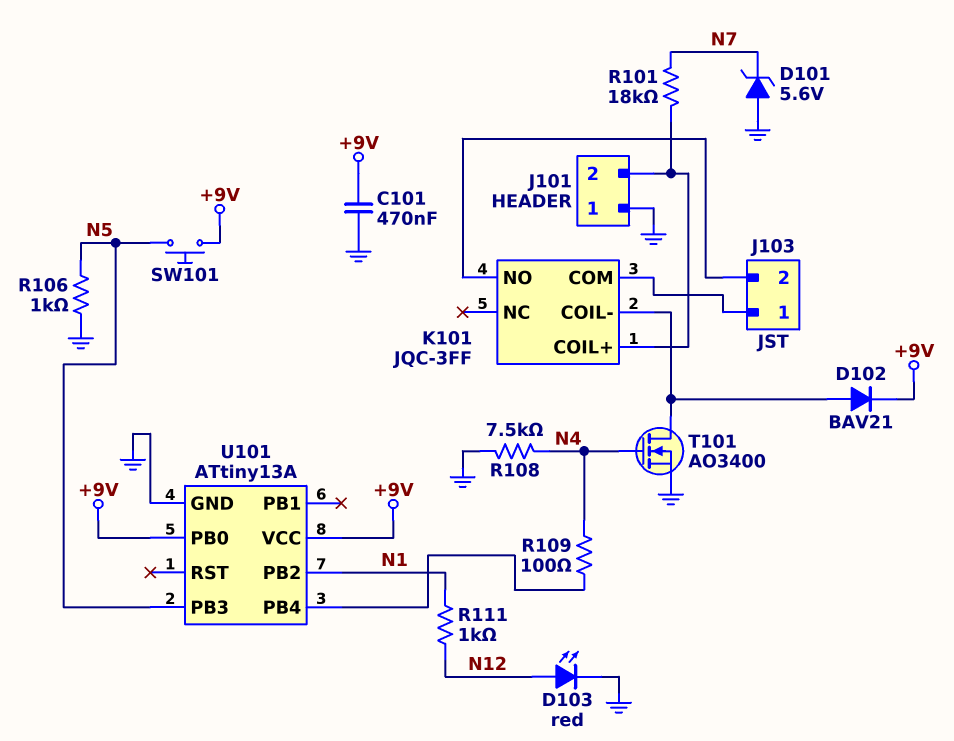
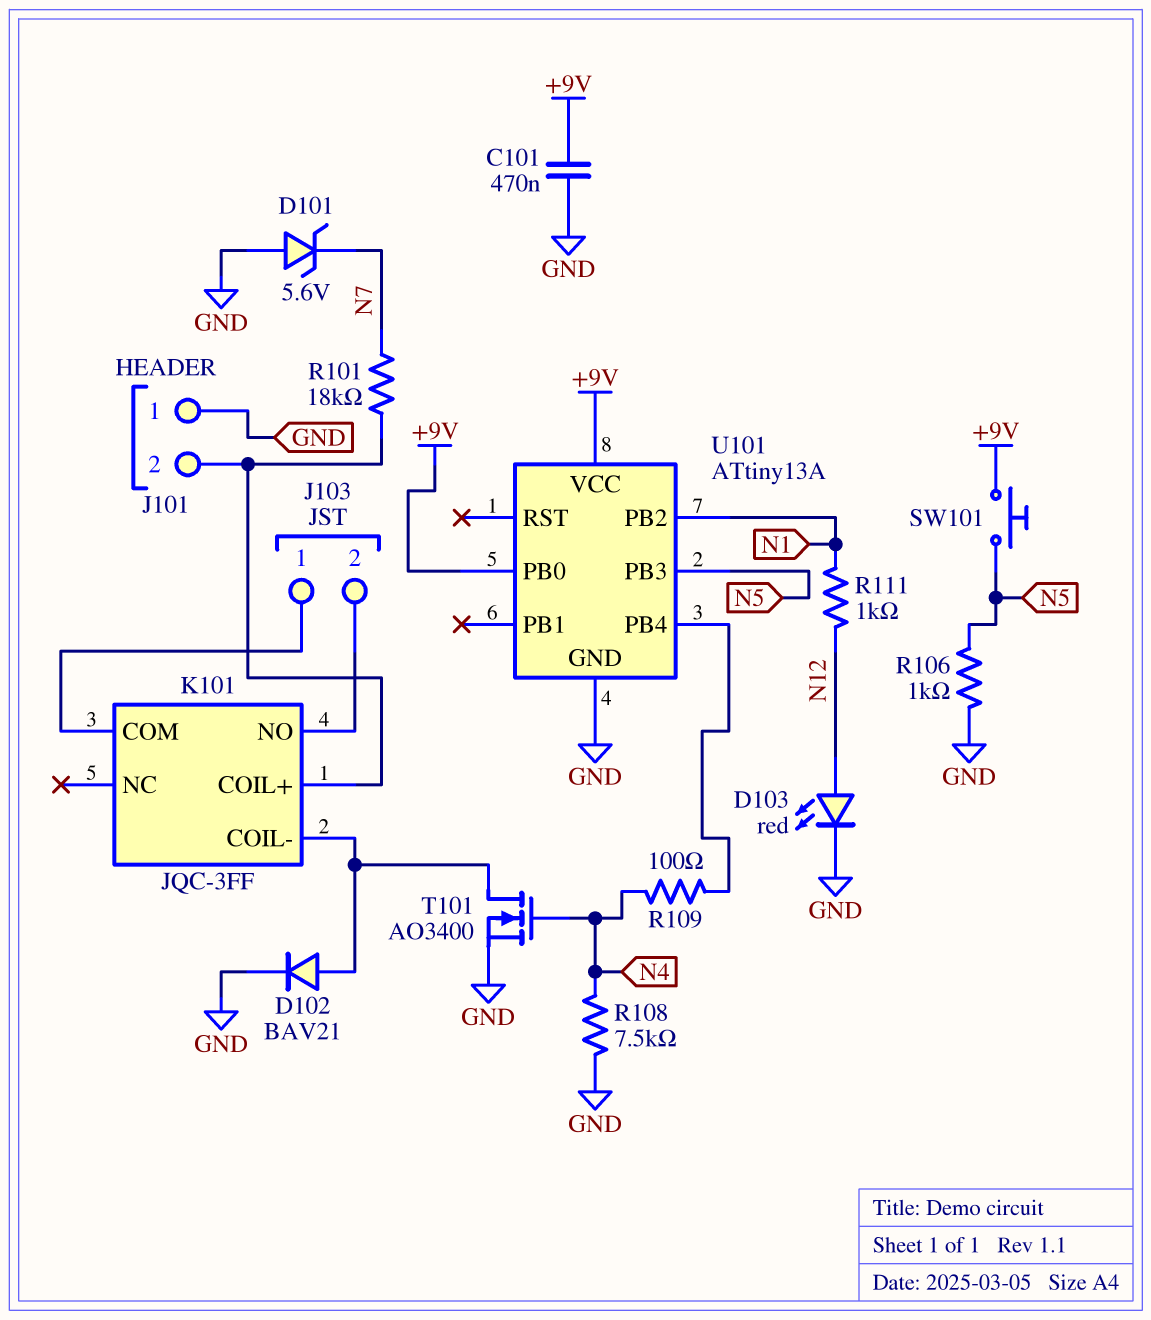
D102: diode BAV21 (A K101/COIL-, K +9V) -> diode BAV21 (A K101/COIL-, K GND)

